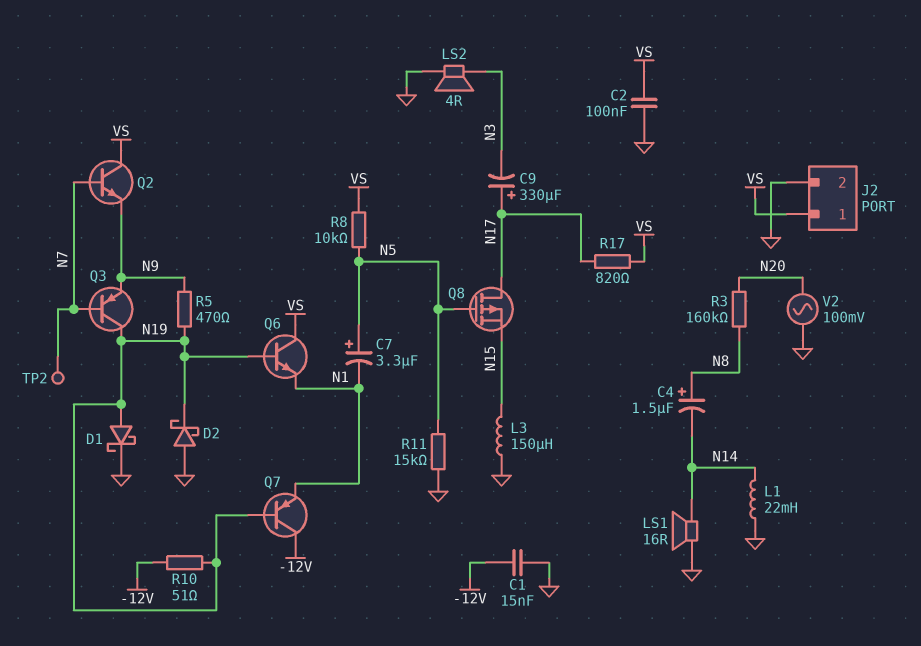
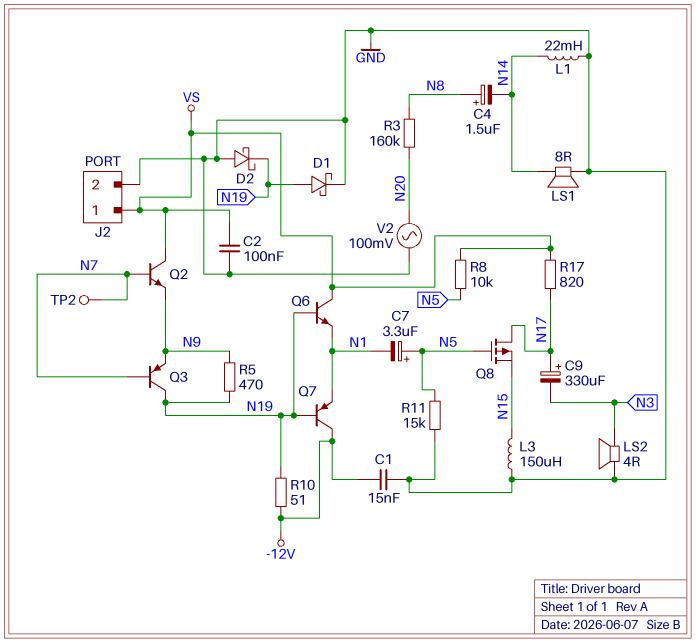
LS1: speaker 16R (GND, N14) -> speaker 8R (GND, N14)

